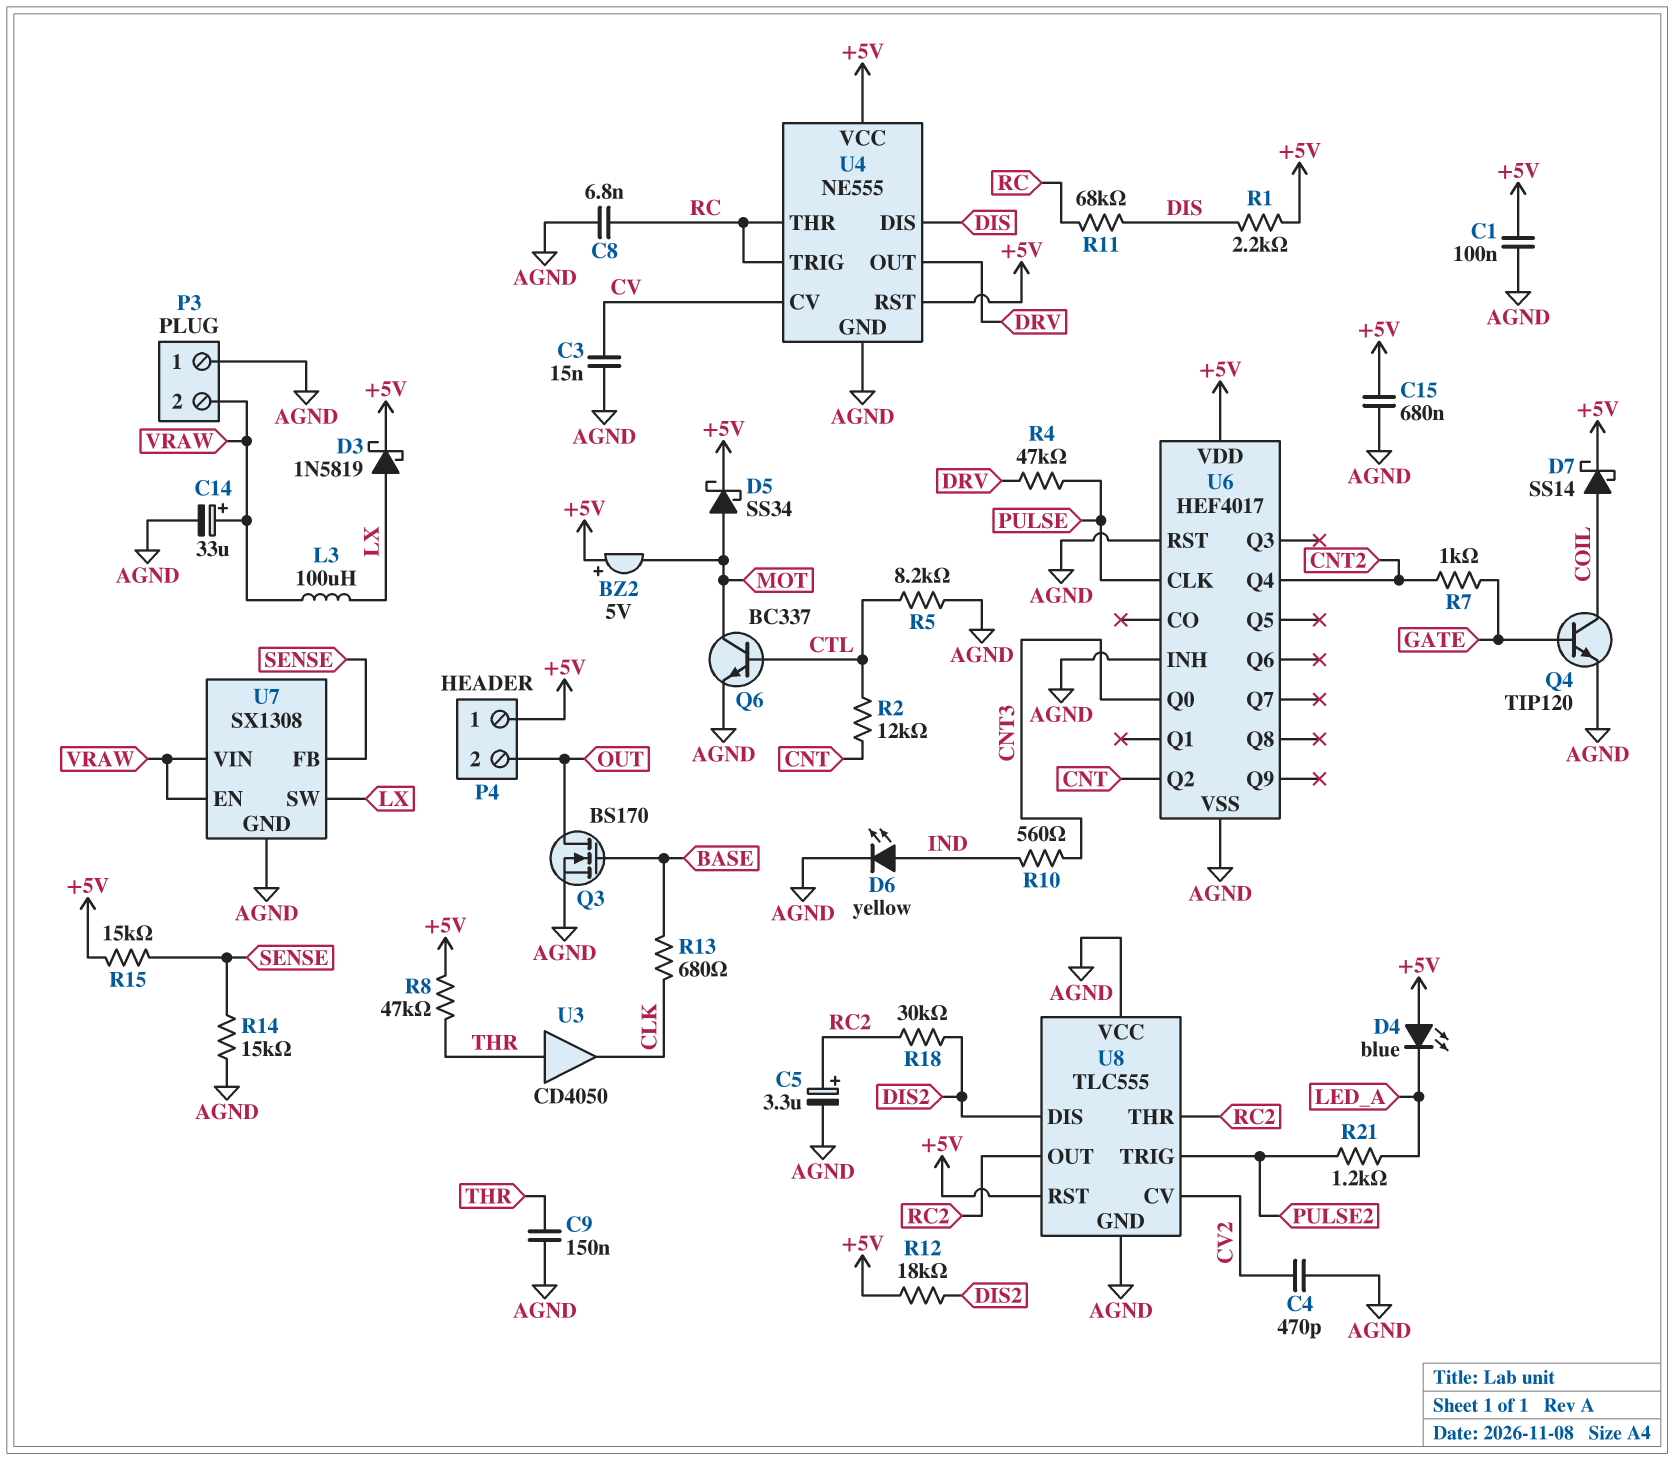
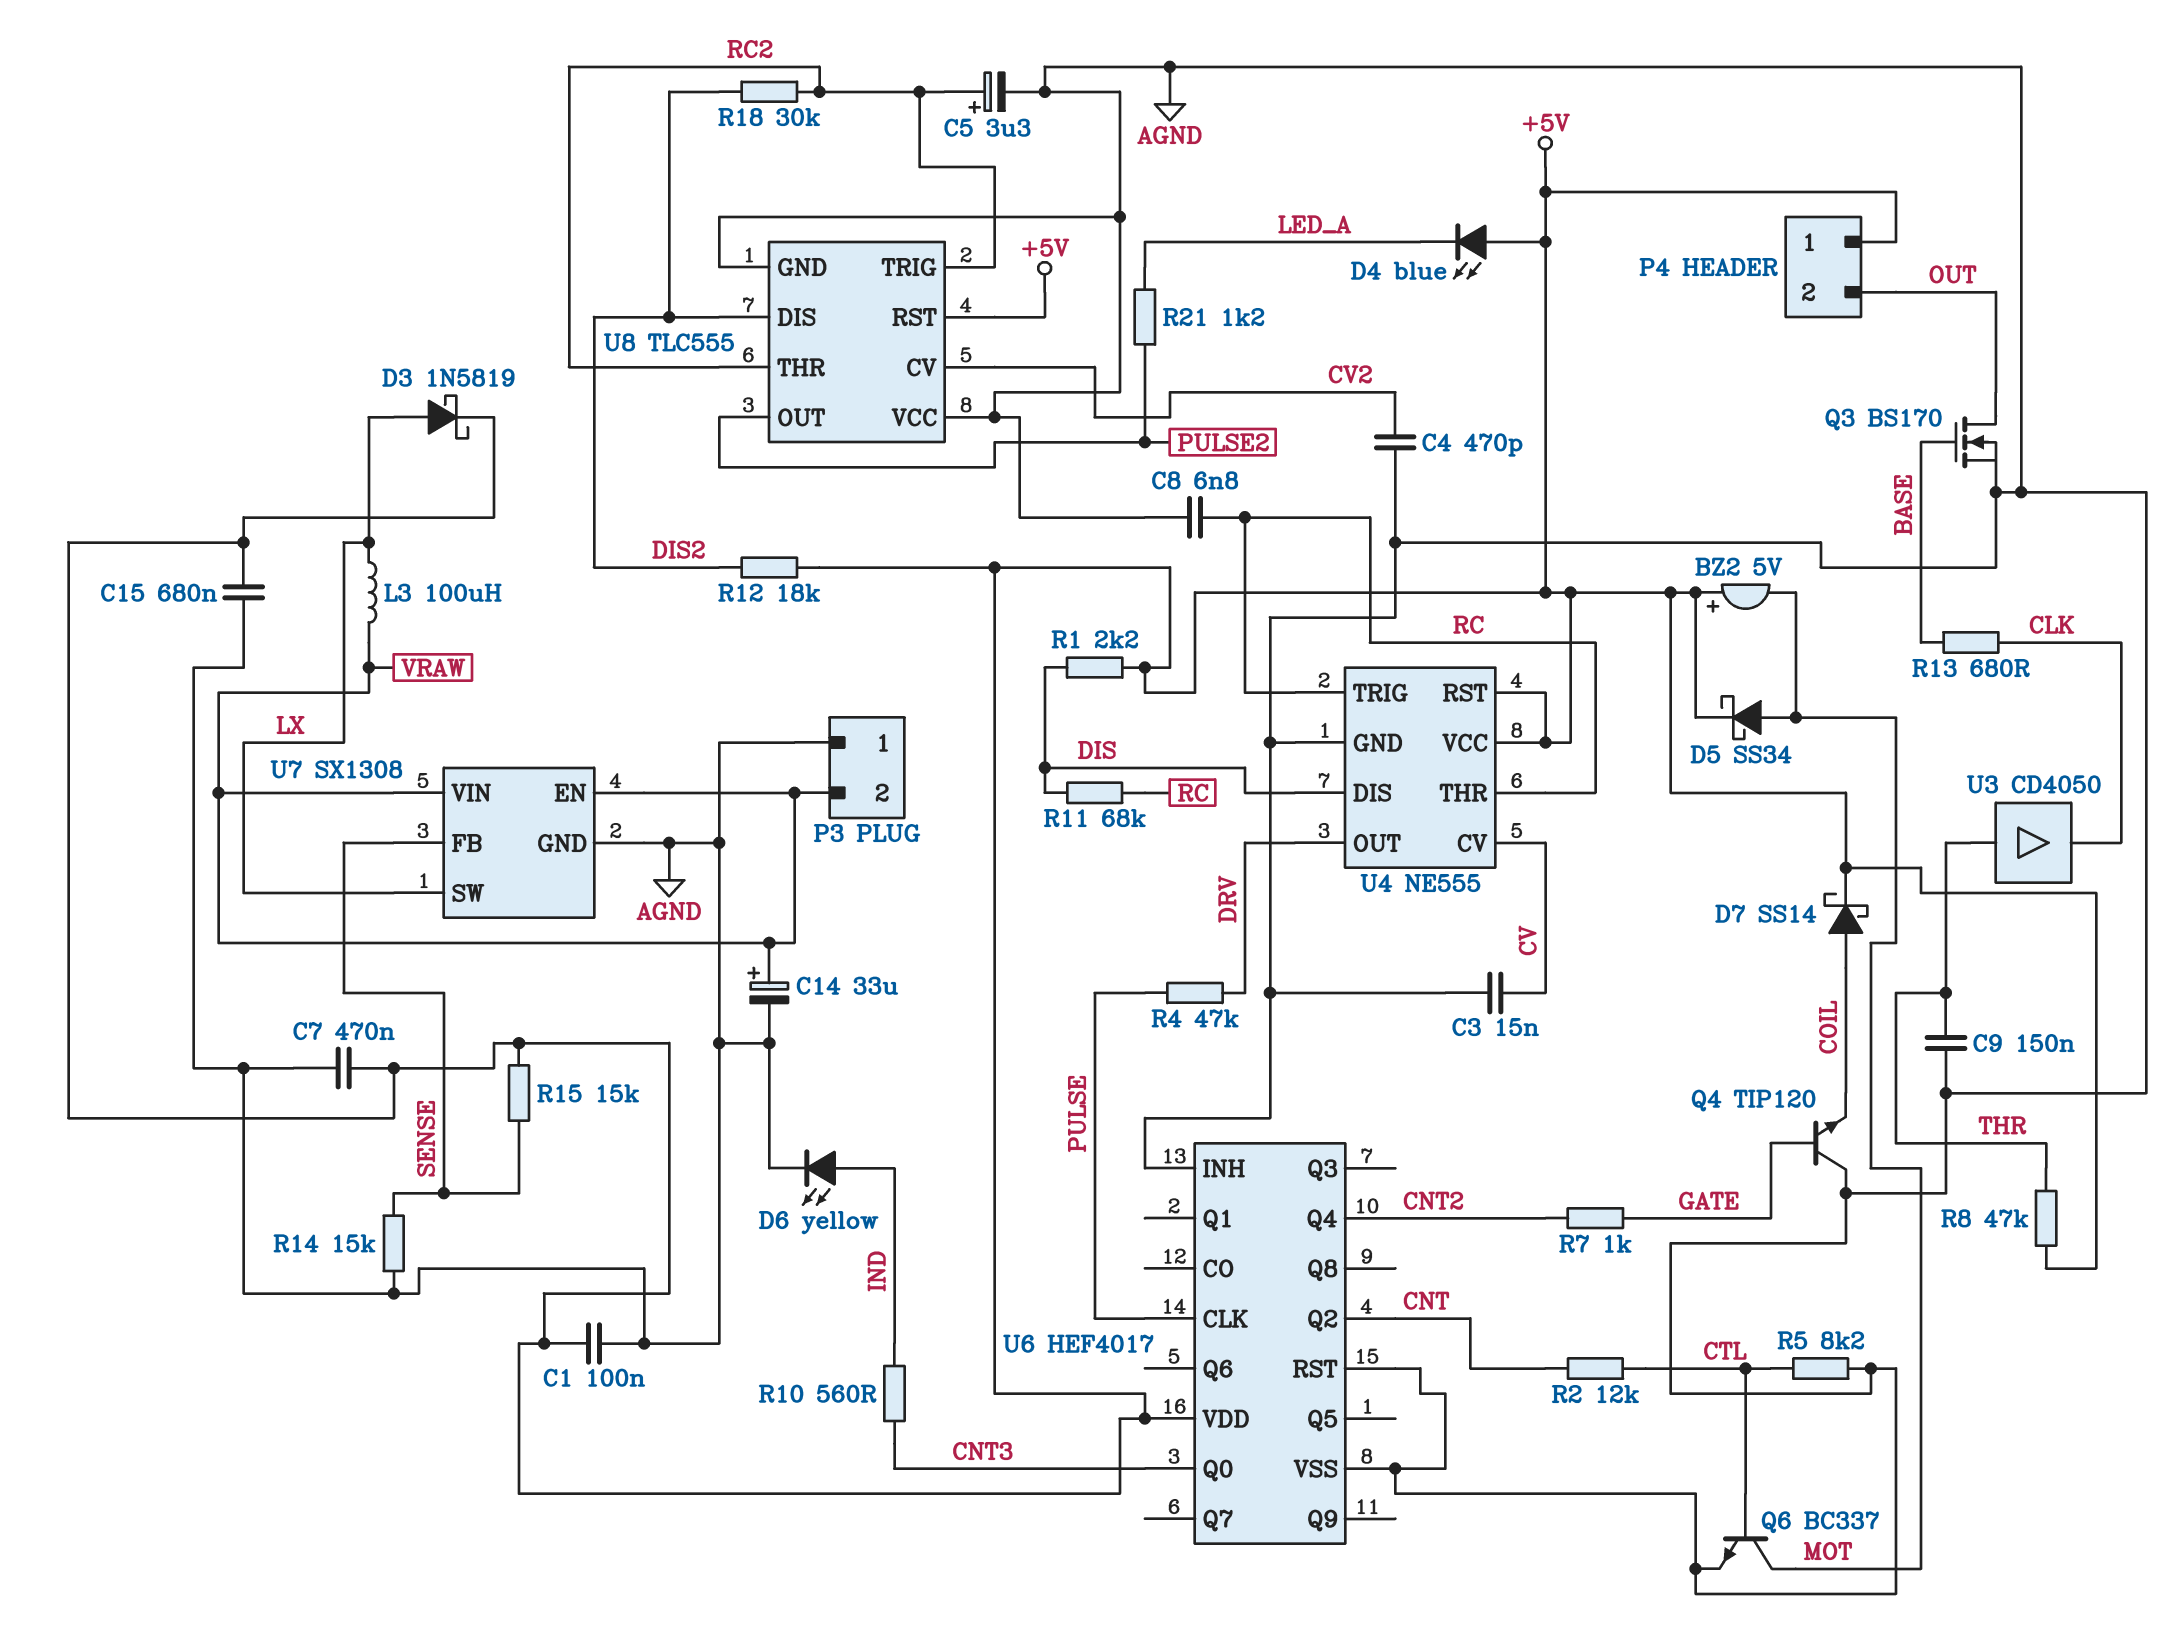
C7: none -> 470nF (+5V, AGND)
Q4: NPN TIP120 (B GATE, C COIL, E AGND) -> NPN TIP120 (B GATE, C AGND, E COIL)
U8 pin OUT: RC2 -> PULSE2
U8 pin TRIG: PULSE2 -> RC2

